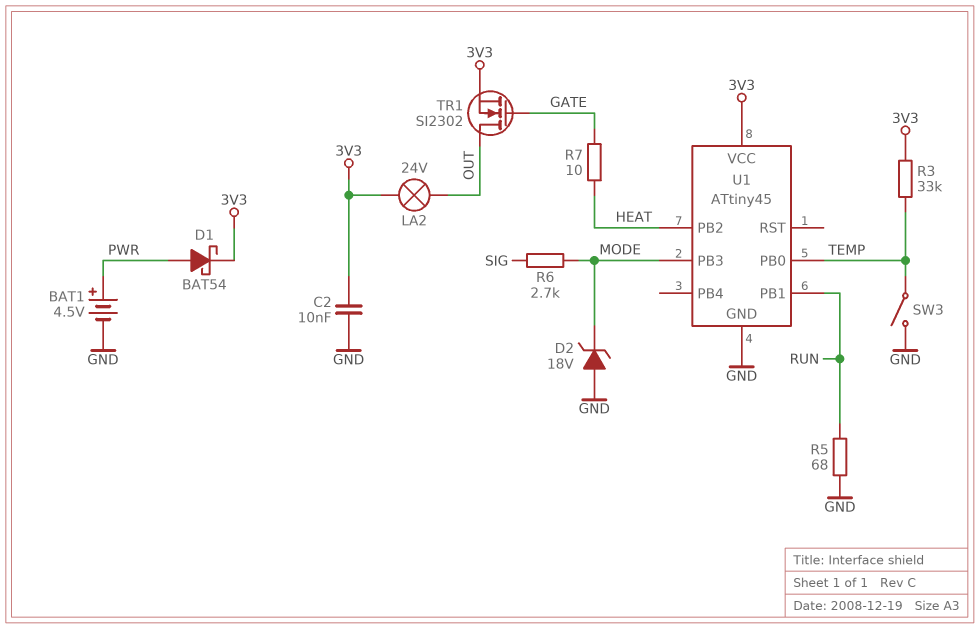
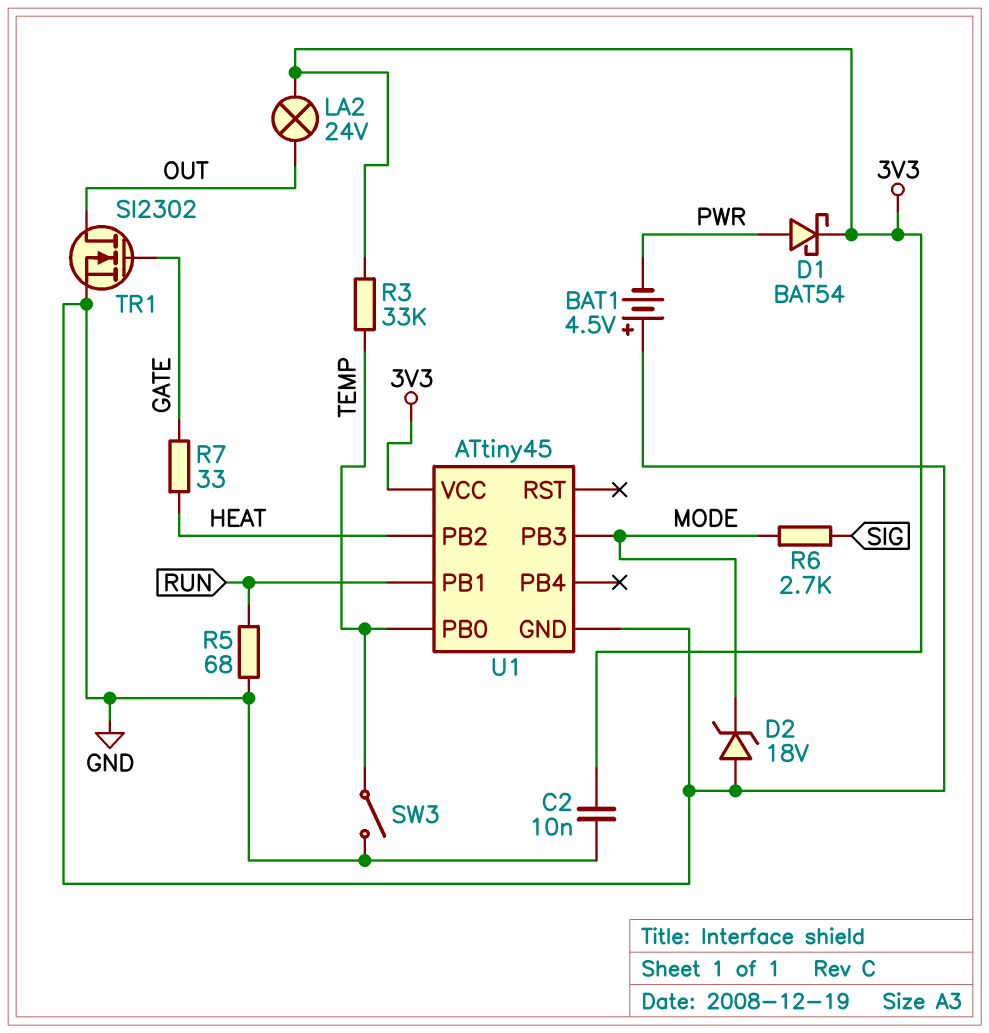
BAT1: 4.5V (plus PWR, minus GND) -> 4.5V (plus GND, minus PWR)
R7: 10 (GATE, HEAT) -> 33 (GATE, HEAT)
TR1: NMOS SI2302 (G GATE, D OUT, S 3V3) -> NMOS SI2302 (G GATE, D OUT, S GND)

